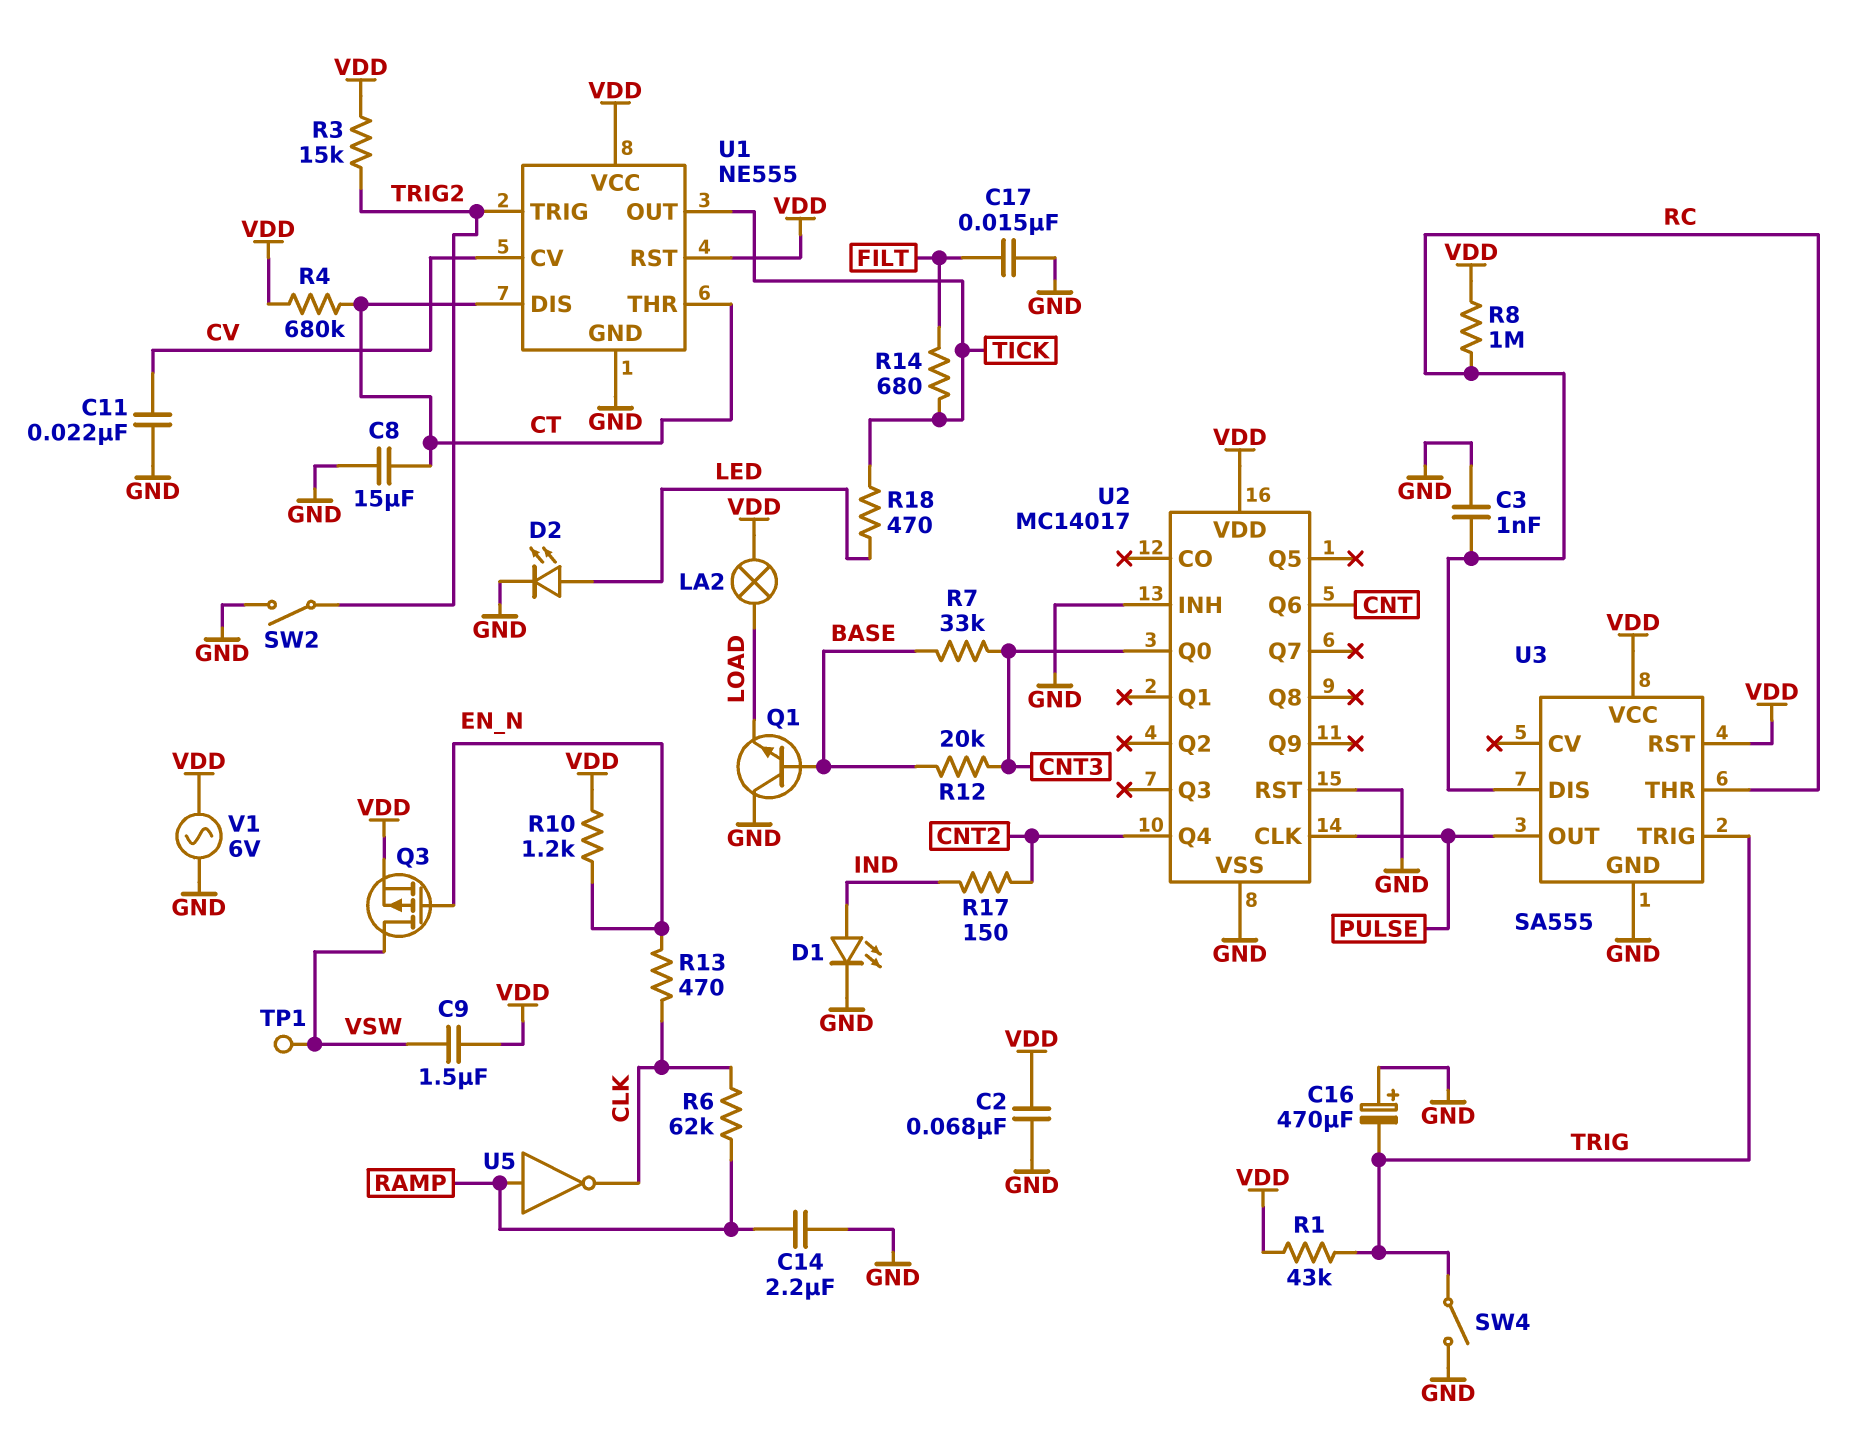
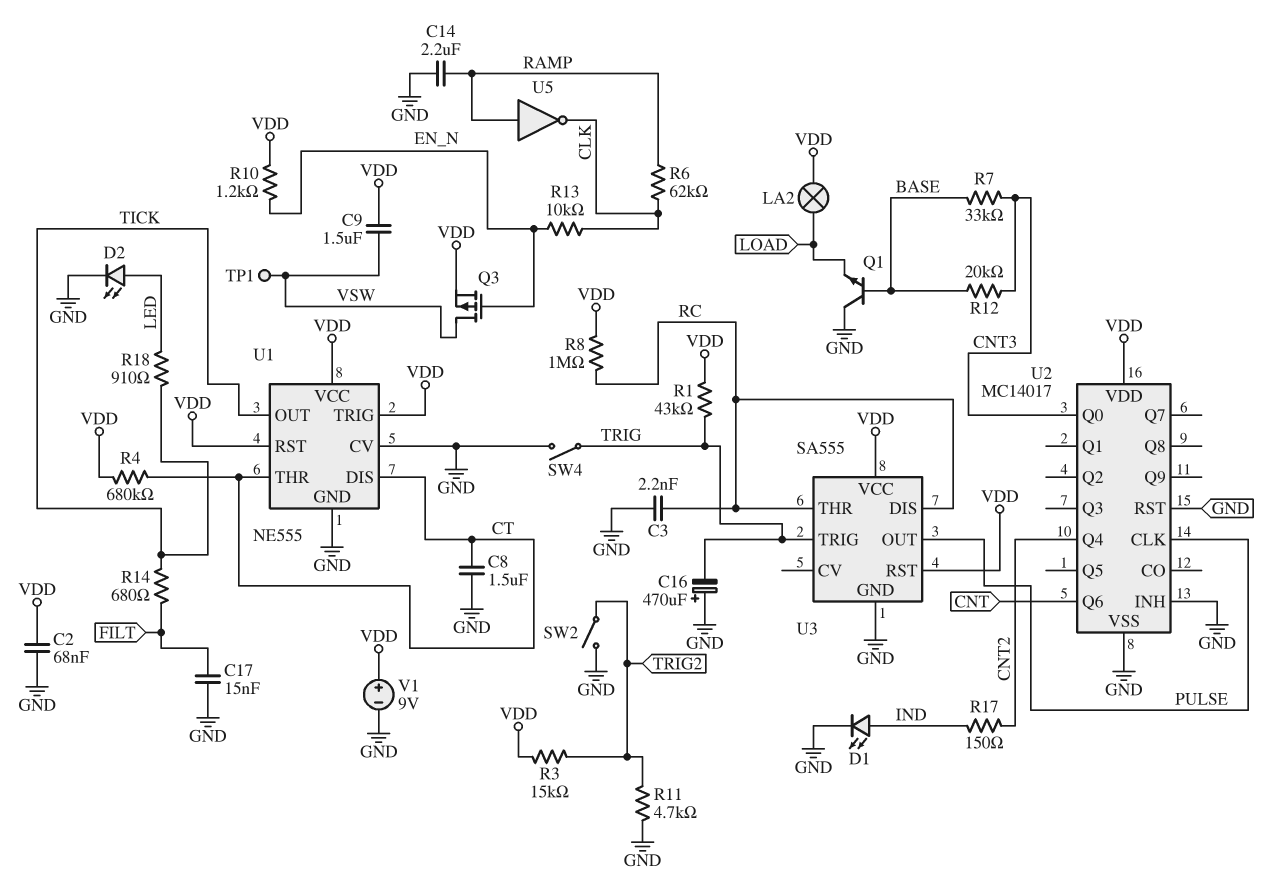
C3: 1nF (GND, RC) -> 2.2nF (GND, RC)
C8: 15uF (CT, GND) -> 1.5uF (CT, GND)
C11: 22nF (CV, GND) -> none
R11: none -> 4.7k (GND, TRIG2)
R13: 470 (CLK, EN_N) -> 10k (CLK, EN_N)
R18: 470 (LED, TICK) -> 910 (LED, TICK)
U1 pin CV: CV -> GND
U1 pin TRIG: TRIG2 -> VDD
V1: AC 6V (GND, VDD) -> 9V (plus VDD, minus GND)

